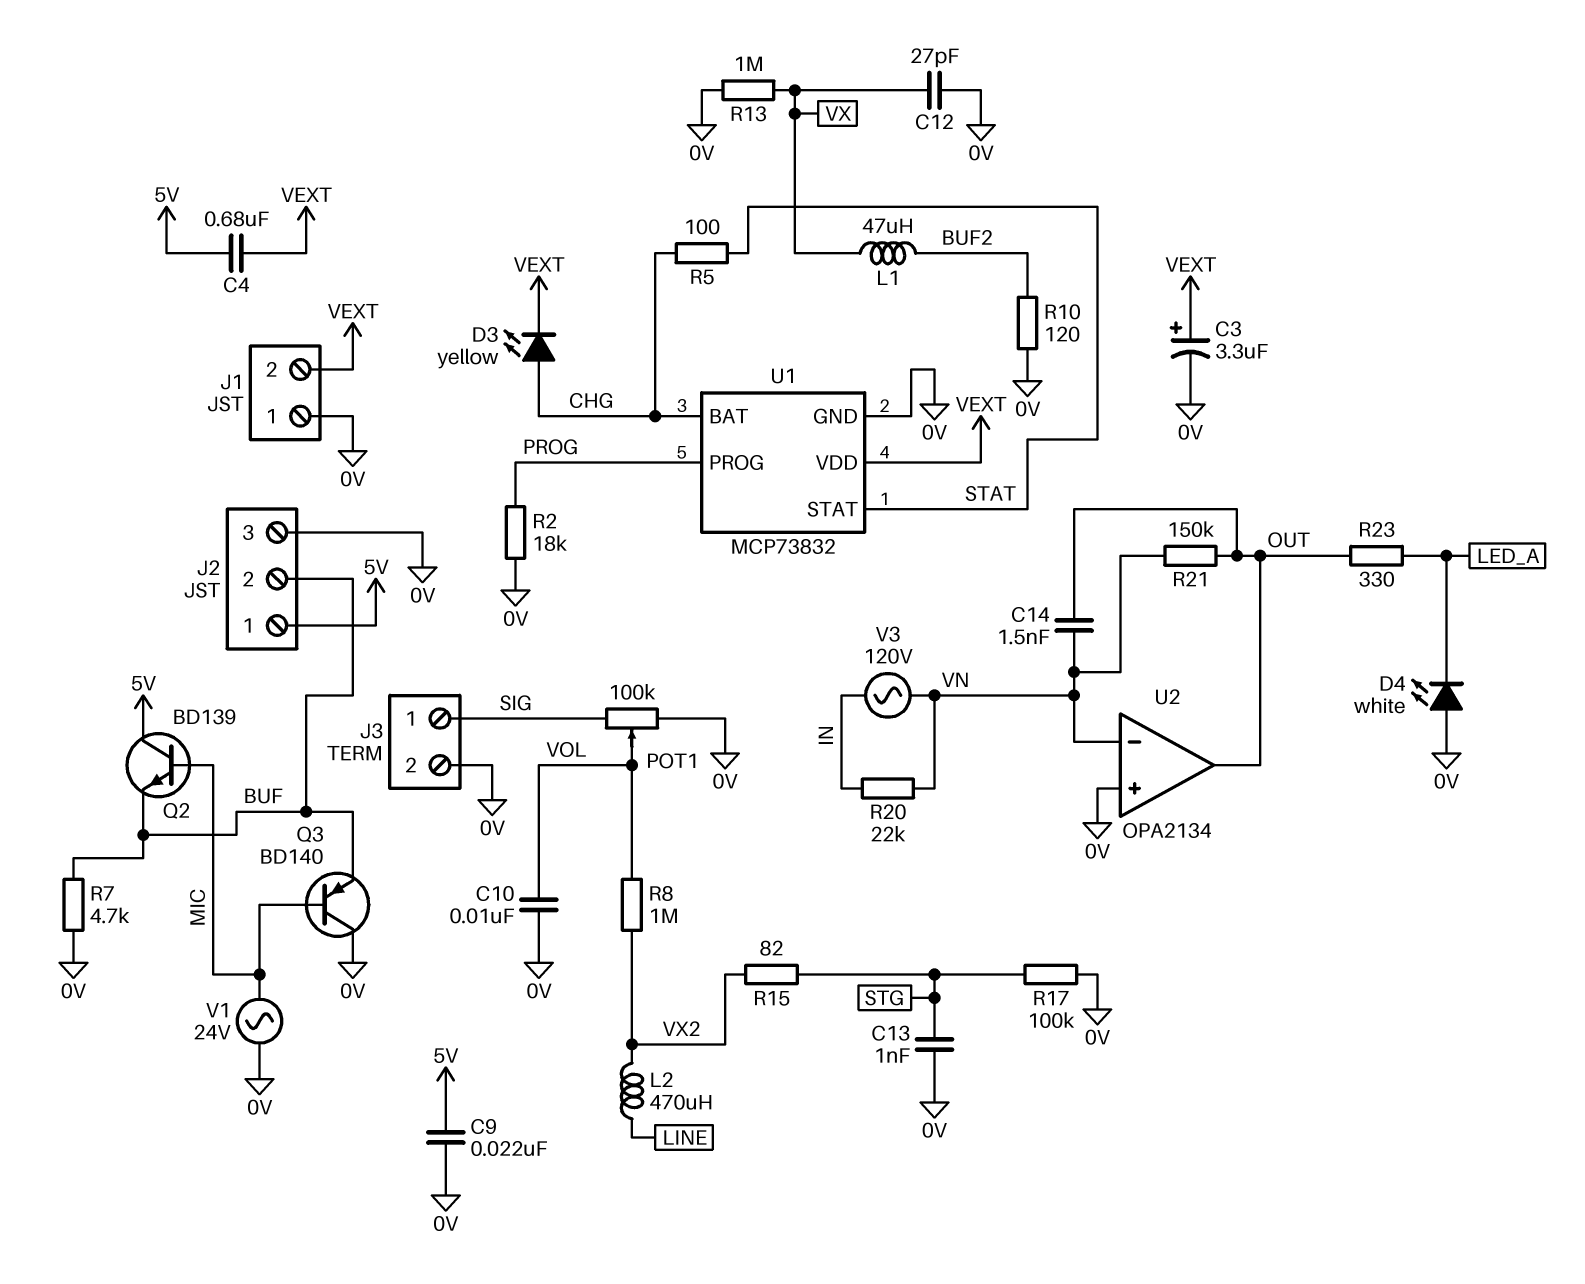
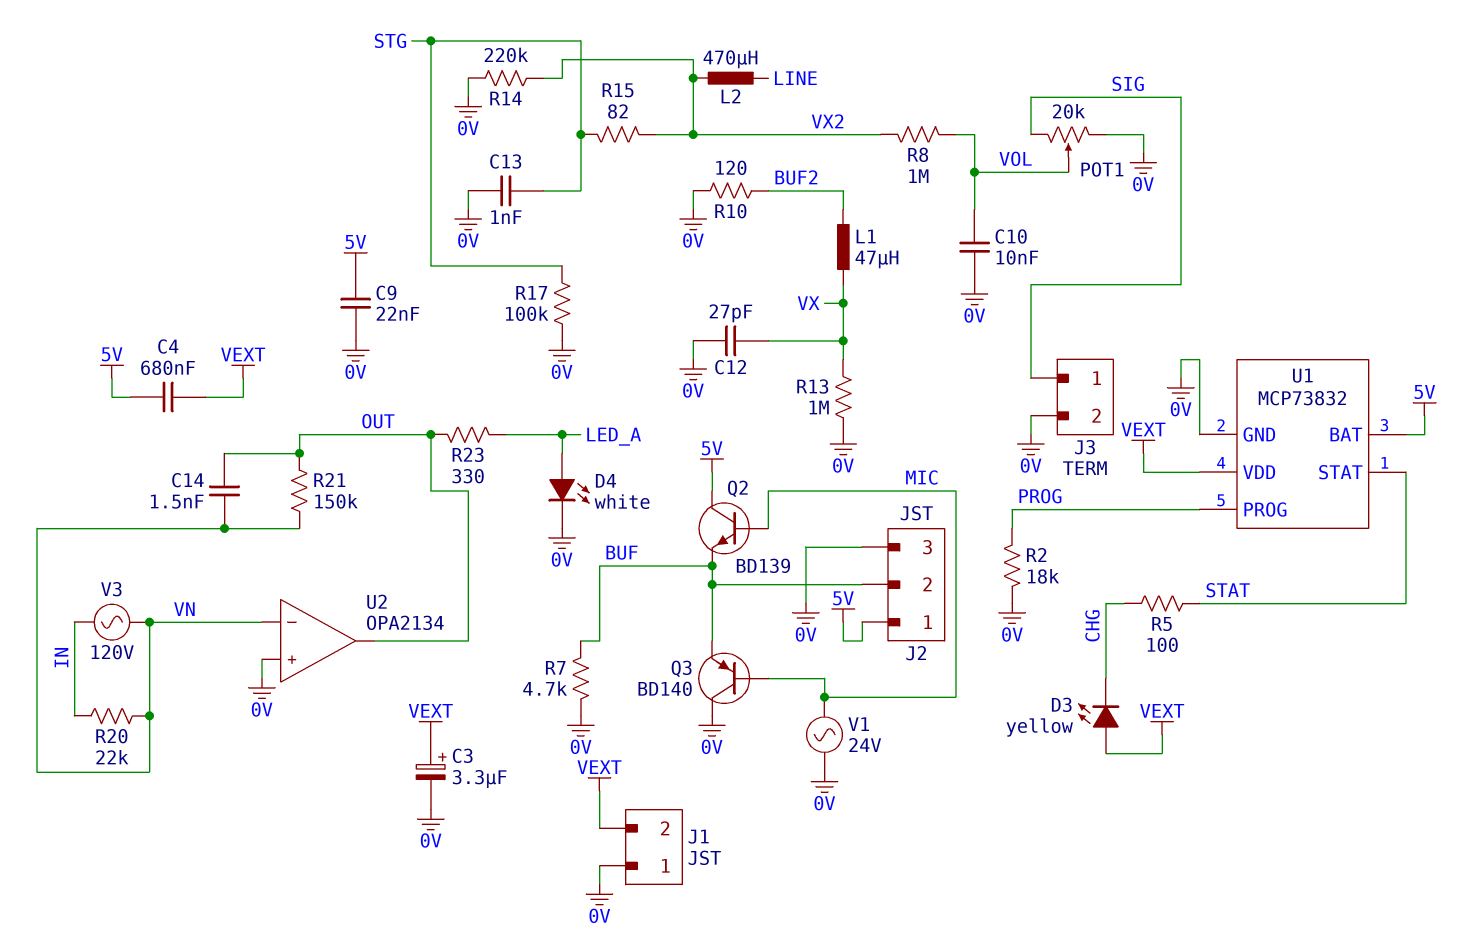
D3: LED yellow (A CHG, K VEXT) -> LED yellow (A VEXT, K CHG)
D4: LED white (A 0V, K LED_A) -> LED white (A LED_A, K 0V)
POT1: 100k (0V, SIG, wiper VOL) -> 20k (0V, SIG, wiper VOL)
R14: none -> 220k (0V, VX2)
U1 pin BAT: CHG -> 5V

